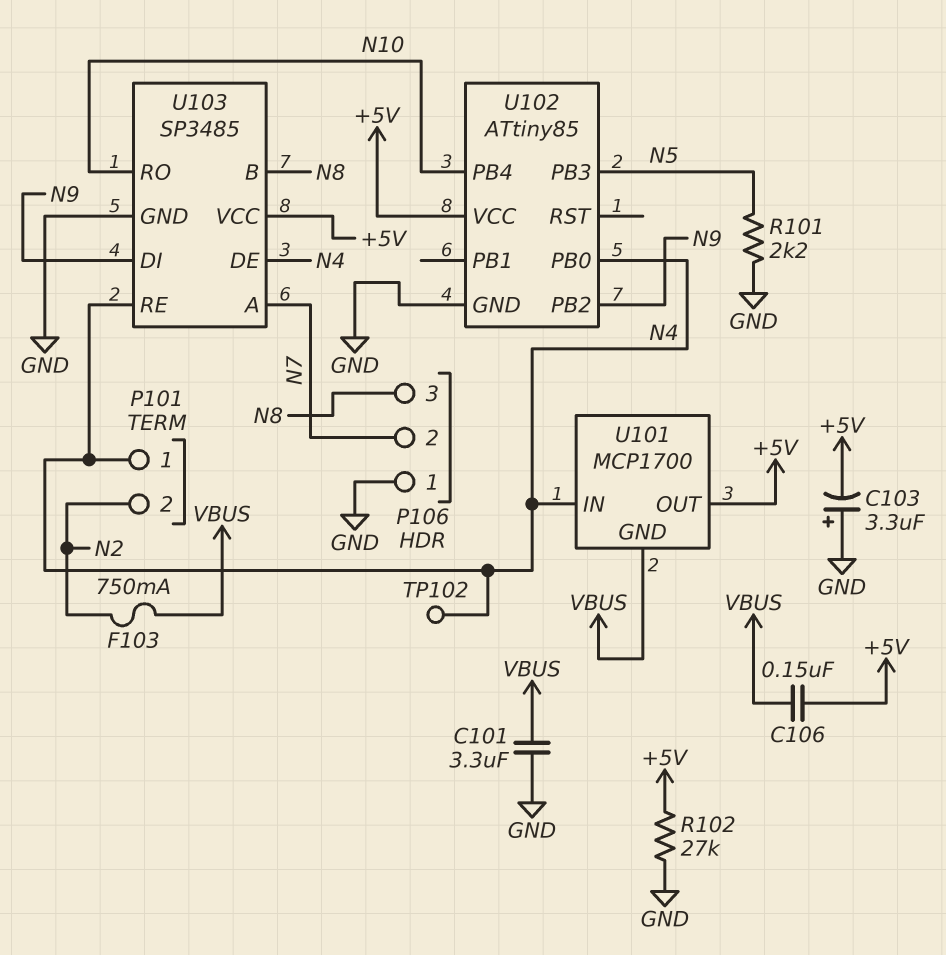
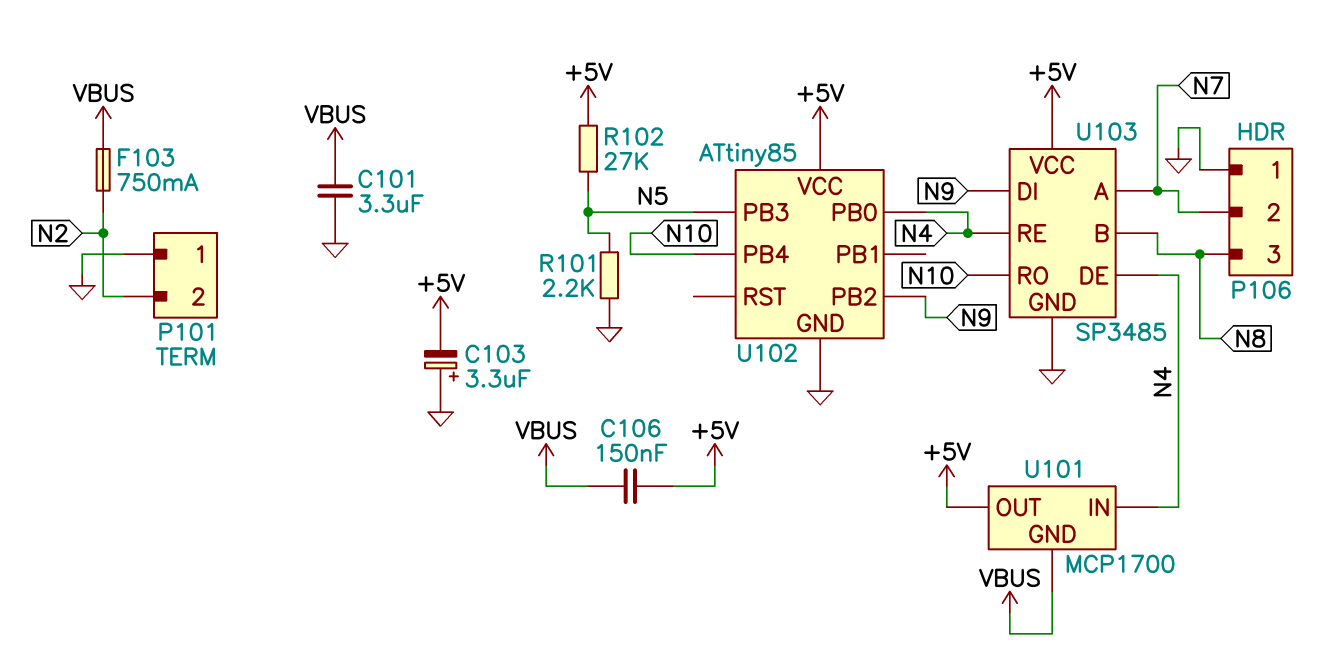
P101 pin 1: N4 -> GND
R102: 27k (+5V, GND) -> 27k (+5V, N5)
TP102: test point (N4) -> none

